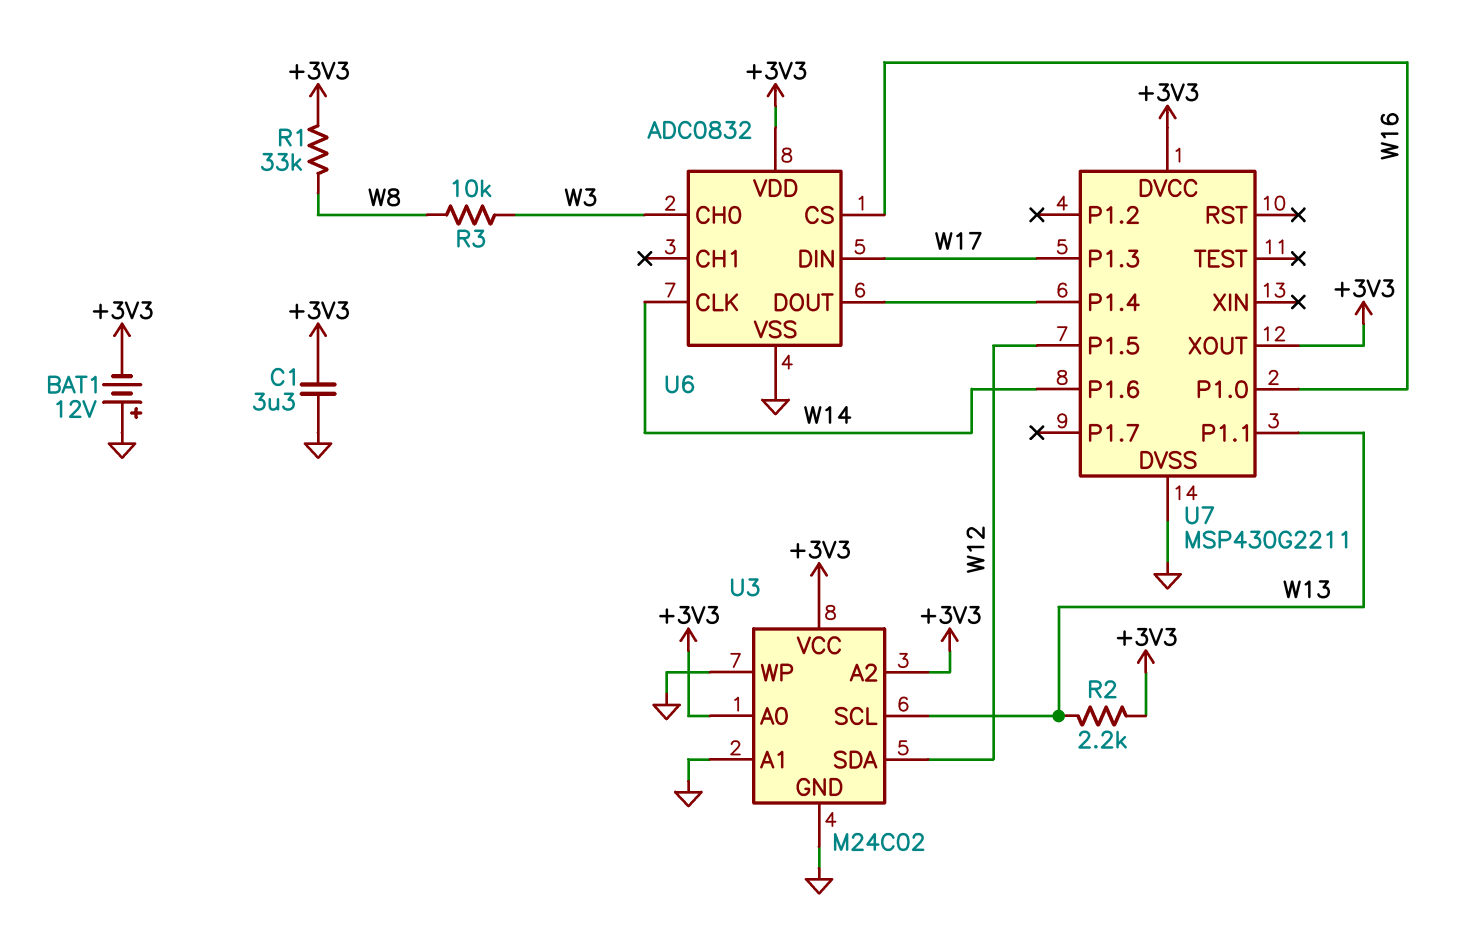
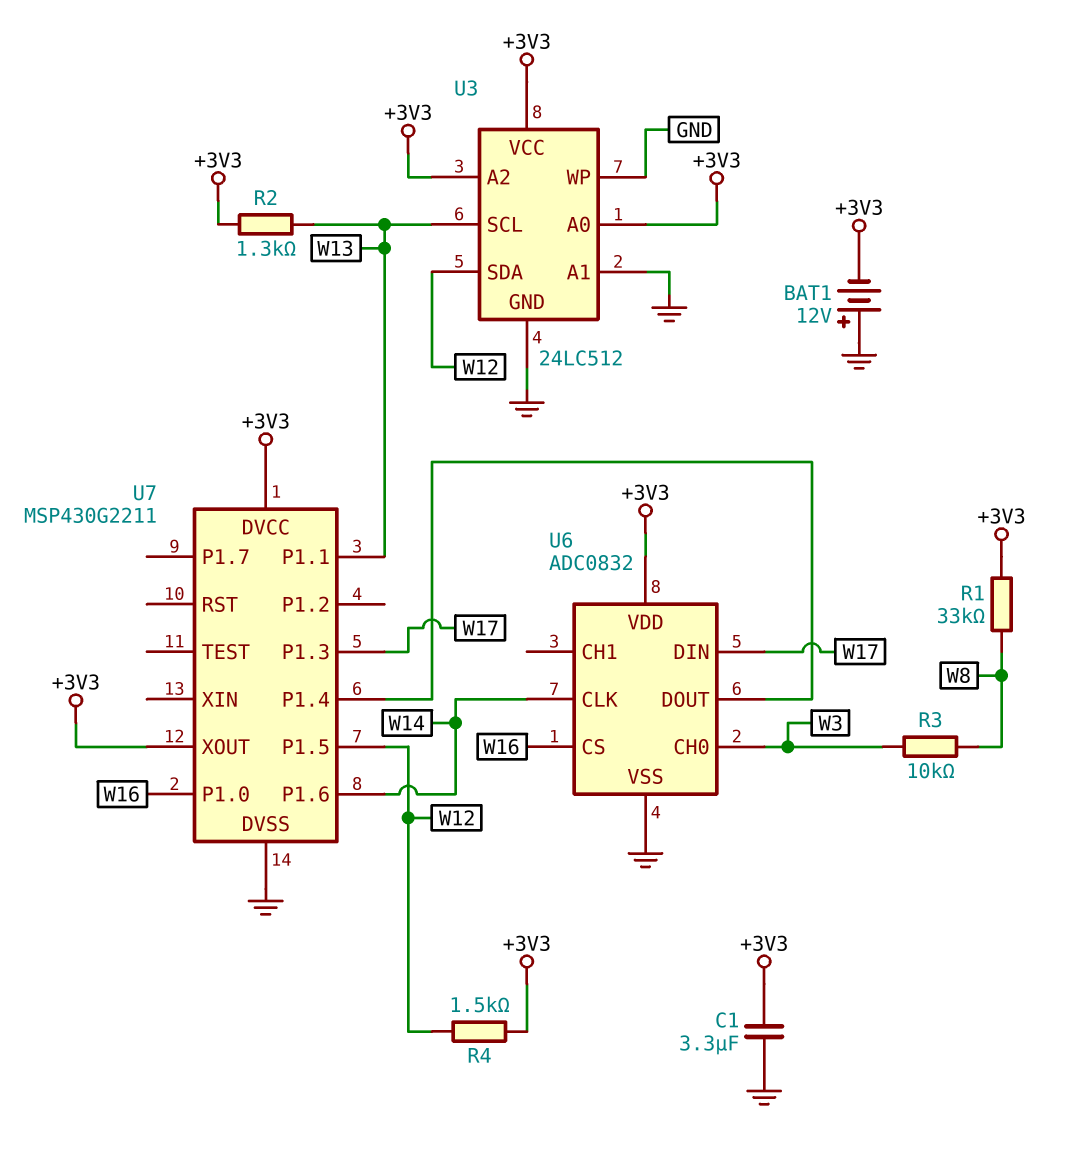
R2: 2.2k (+3V3, W13) -> 1.3k (+3V3, W13)
R4: none -> 1.5k (+3V3, W12)
U3: M24C02 -> 24LC512

